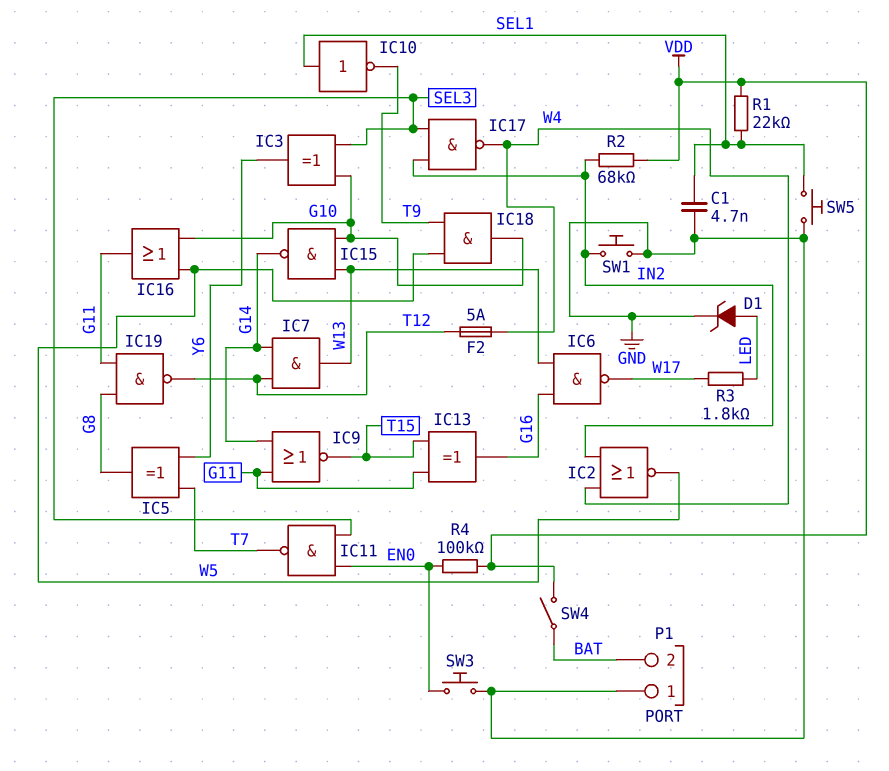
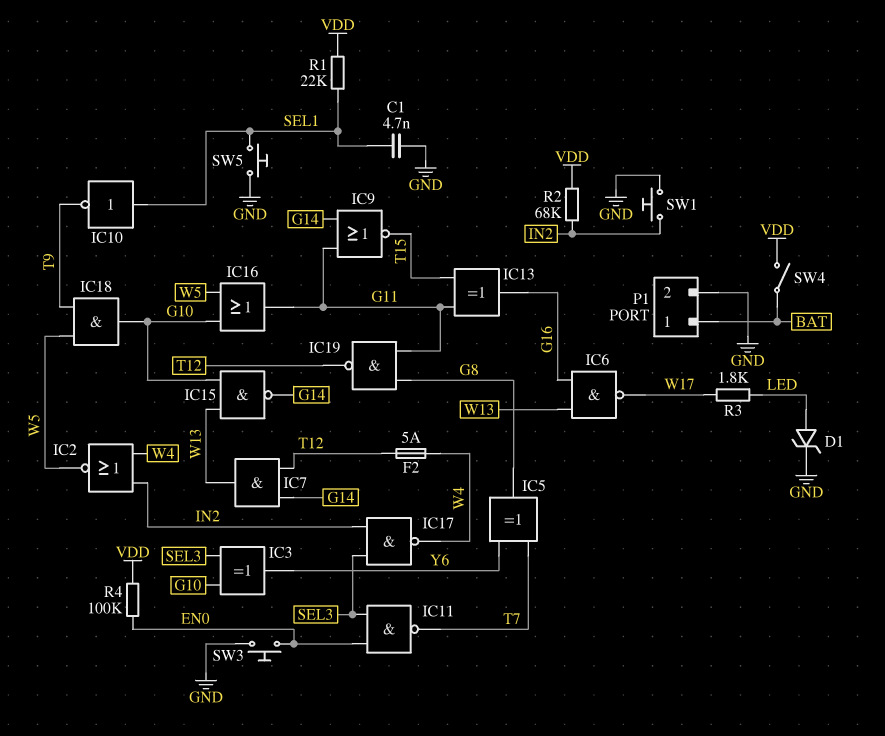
P1 pin 1: GND -> BAT
P1 pin 2: BAT -> GND

